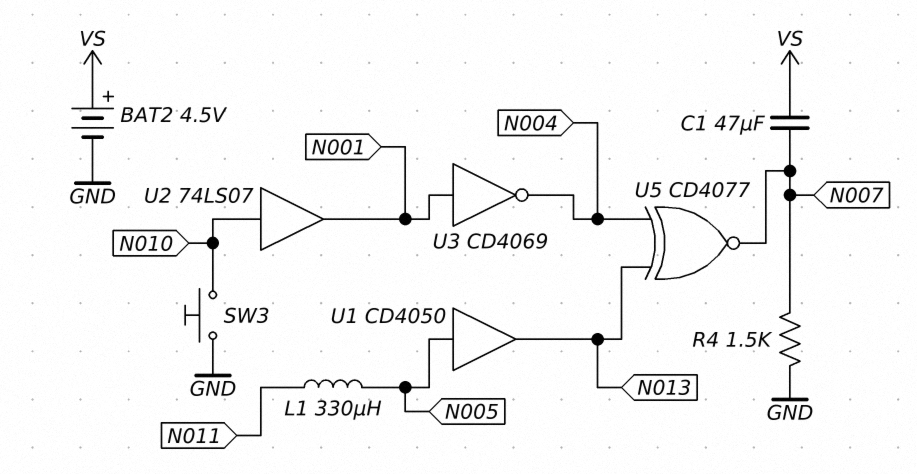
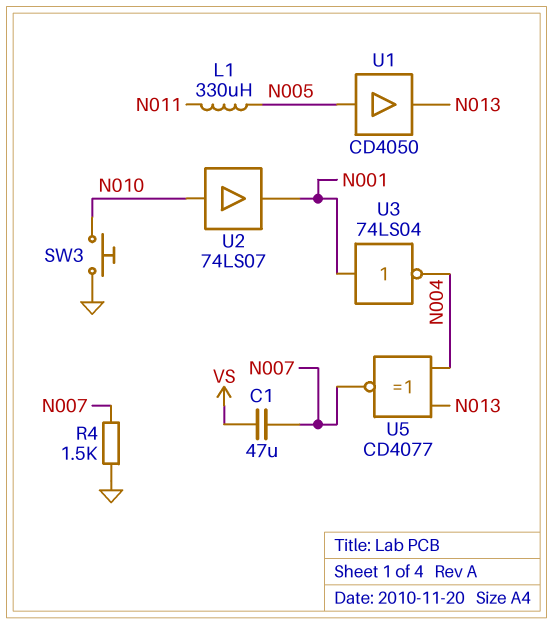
BAT2: 4.5V (plus VS, minus GND) -> none
U3: NOT CD4069 (in N001, out N004) -> NOT 74LS04 (in N001, out N004)

